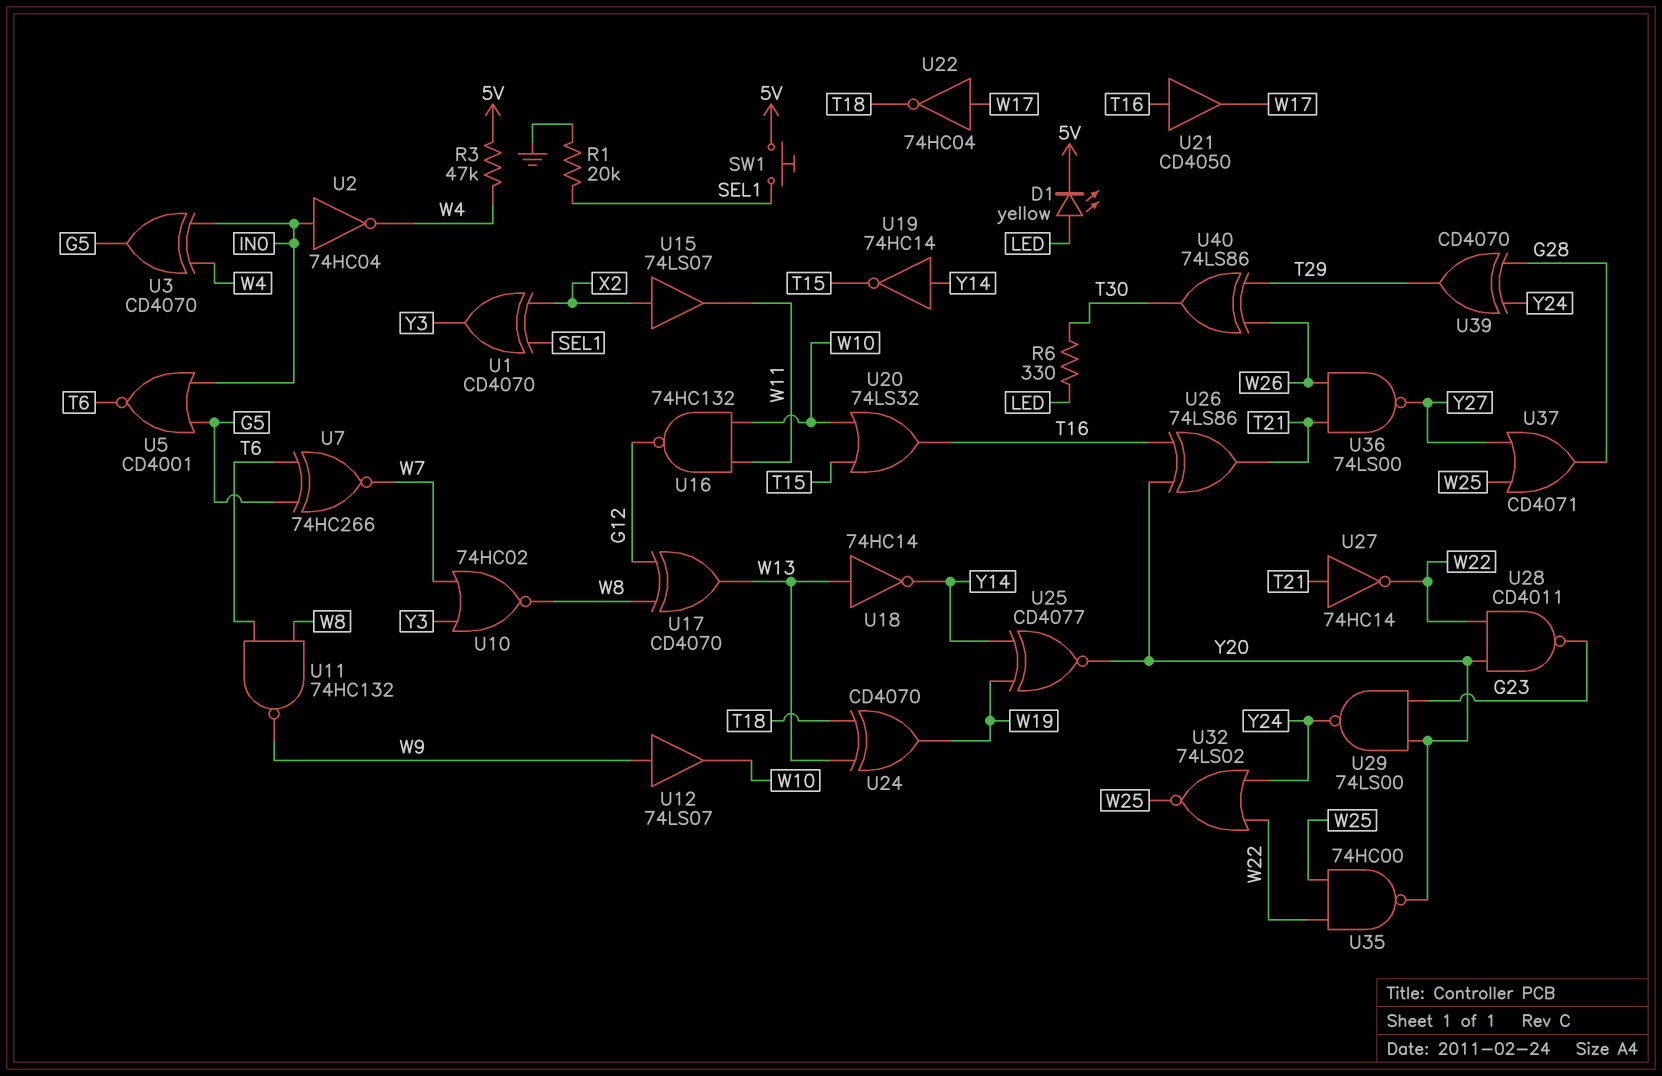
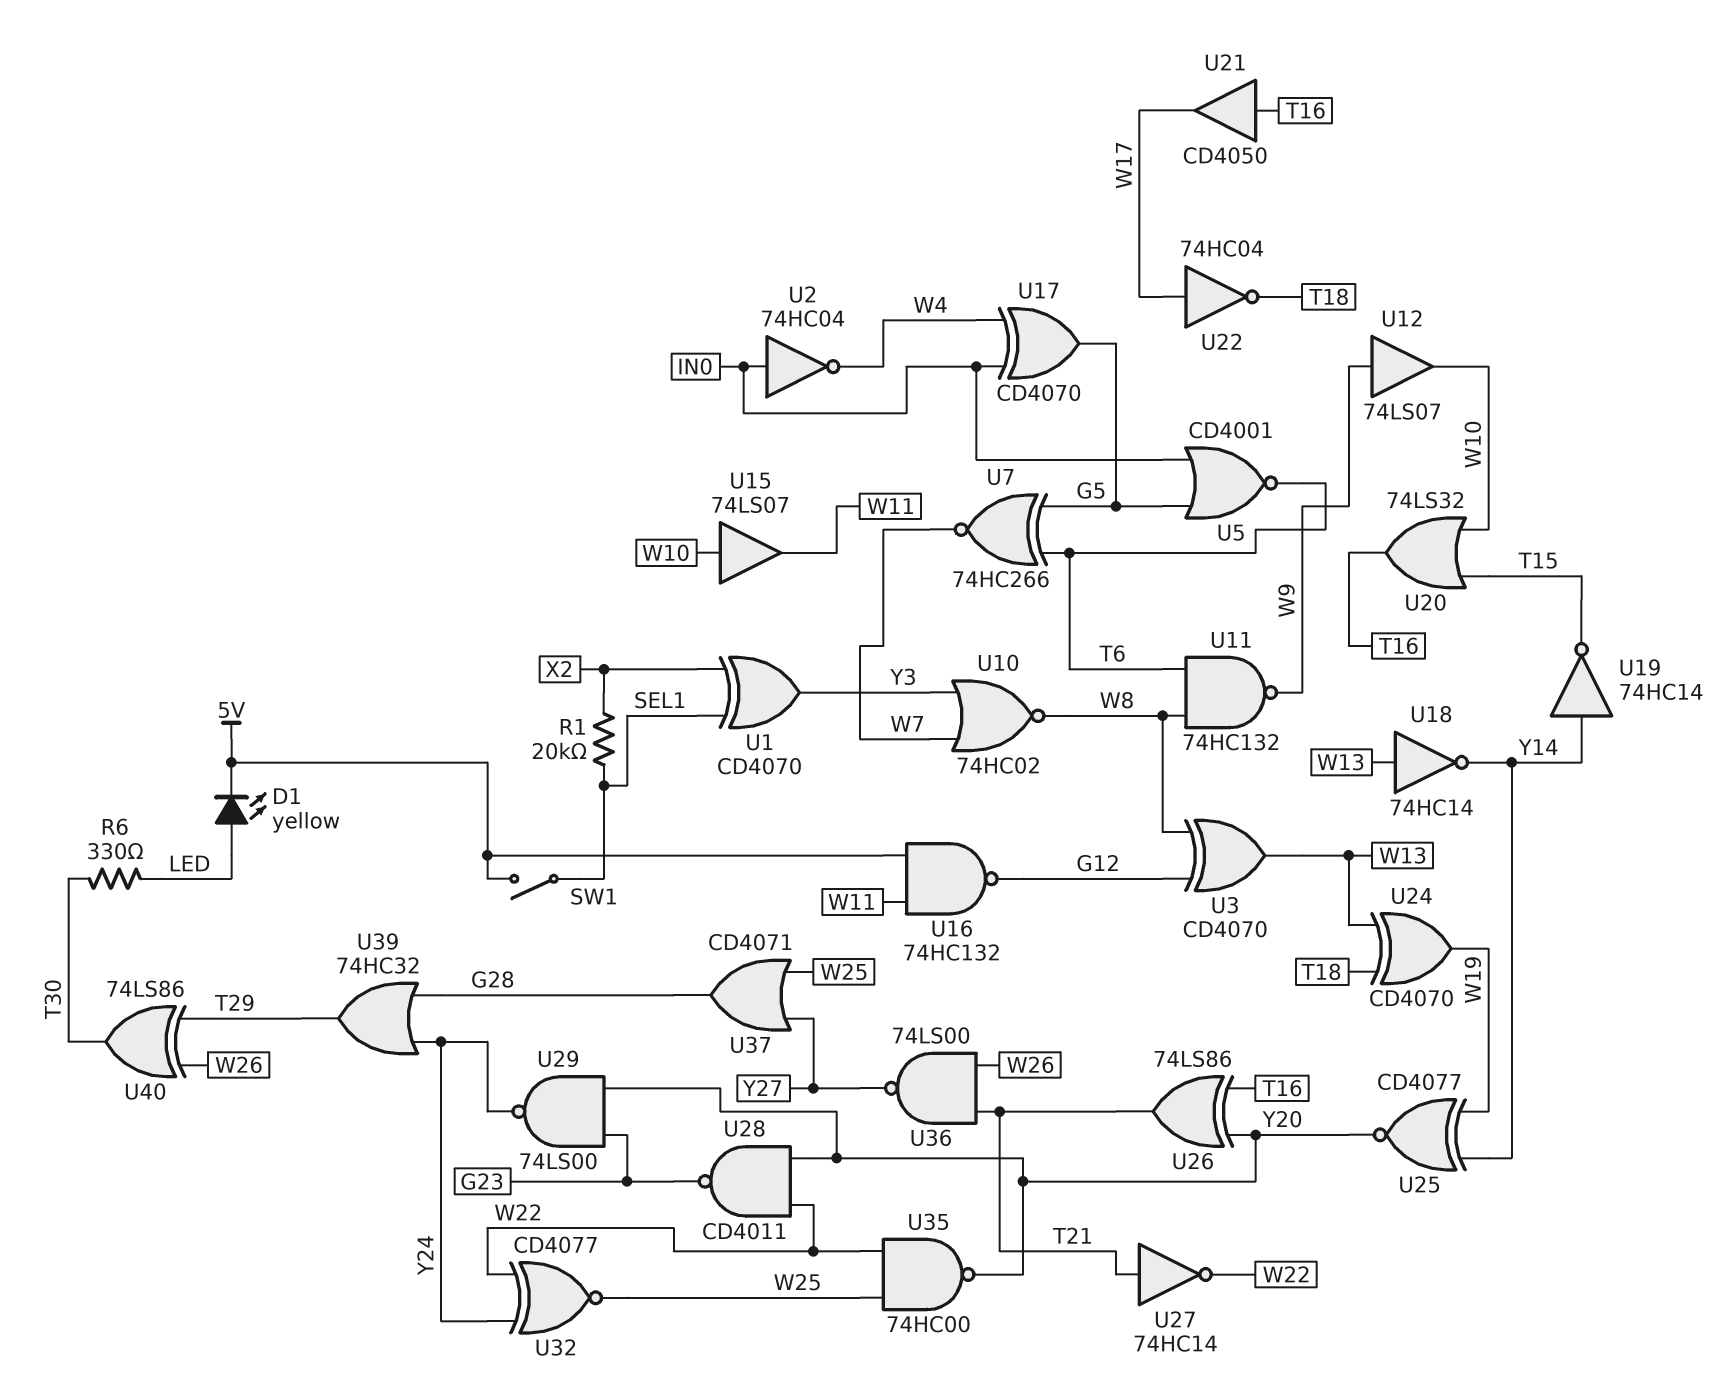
R1: 20k (GND, SEL1) -> 20k (SEL1, X2)
R3: 47k (5V, W4) -> none
SW1: button (5V, SEL1) -> switch (5V, SEL1)
U3: XOR CD4070 (in IN0, in W4, out G5) -> XOR CD4070 (in G12, in W8, out W13)
U15: buffer 74LS07 (in X2, out W11) -> buffer 74LS07 (in W10, out W11)
U16: NAND 74HC132 (in W10, in W11, out G12) -> NAND 74HC132 (in 5V, in W11, out G12)
U17: XOR CD4070 (in G12, in W8, out W13) -> XOR CD4070 (in IN0, in W4, out G5)
U32: NOR 74LS02 (in W22, in Y24, out W25) -> XNOR CD4077 (in W22, in Y24, out W25)
U39: XOR CD4070 (in G28, in Y24, out T29) -> OR 74HC32 (in G28, in Y24, out T29)

